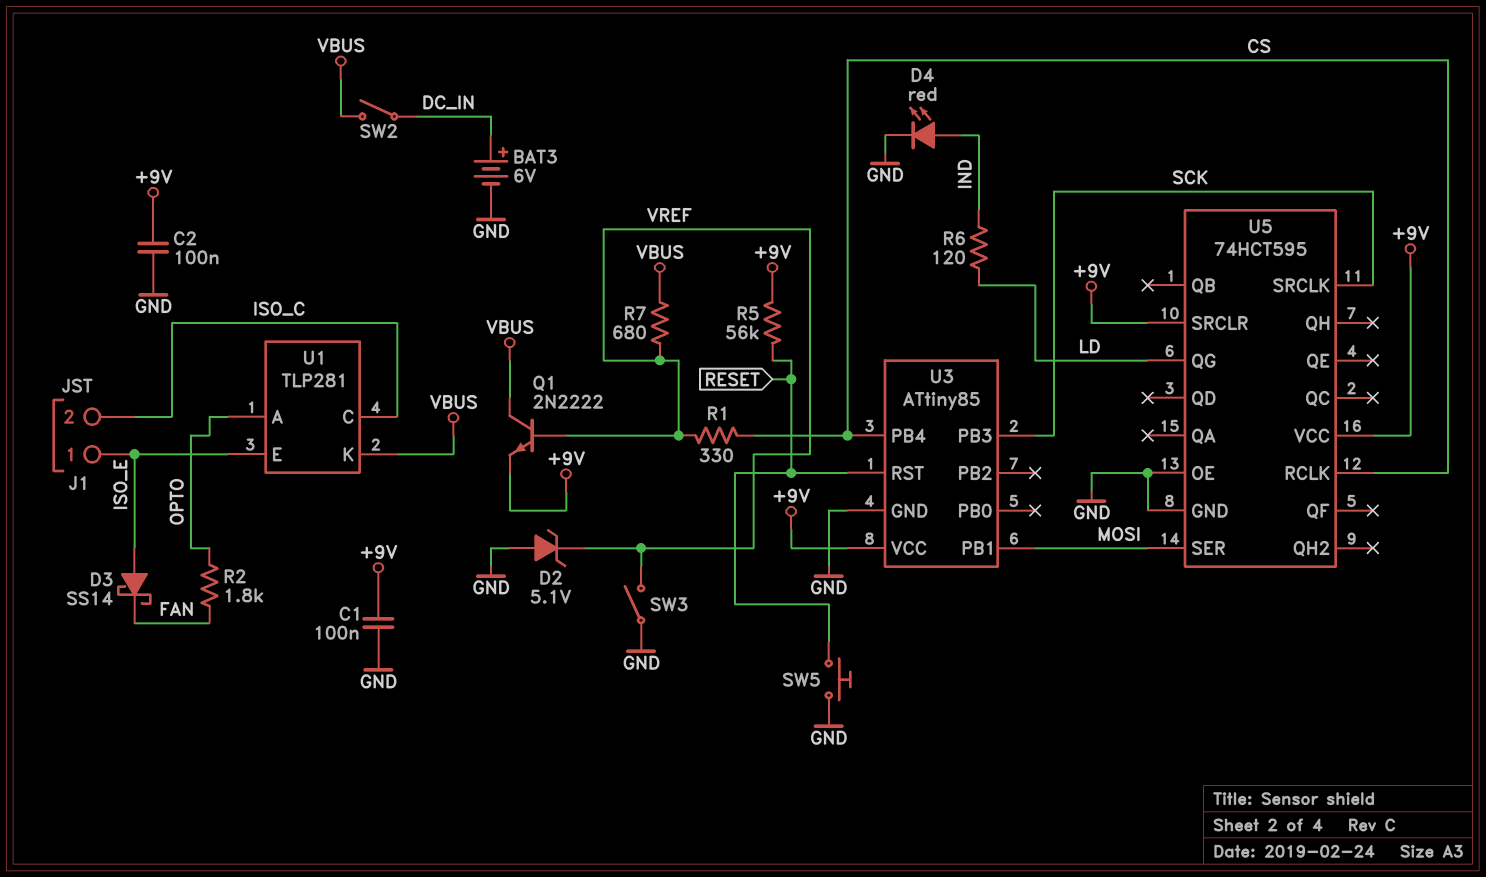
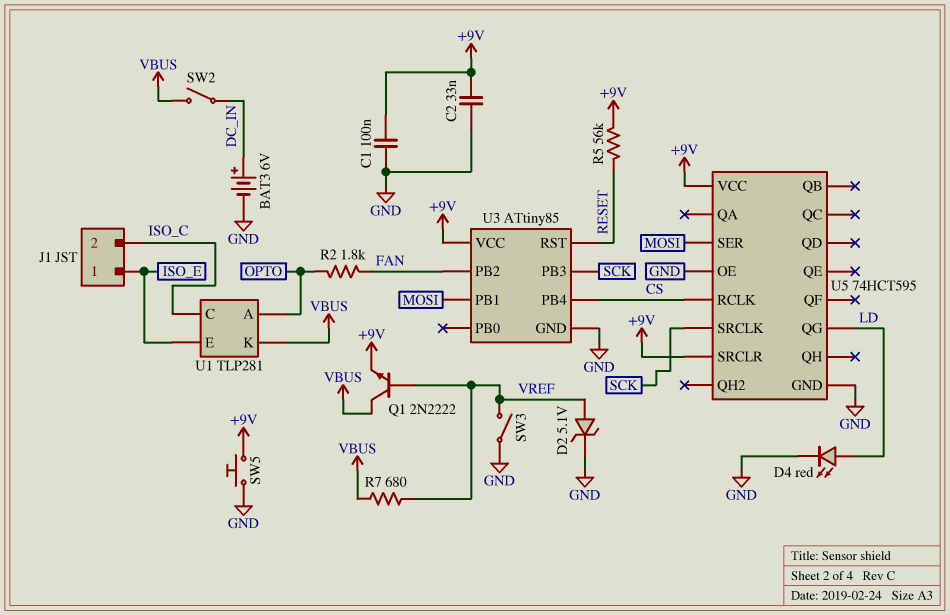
C2: 100nF (+9V, GND) -> 33nF (+9V, GND)
D2: zener 5.1V (A GND, K VREF) -> zener 5.1V (A VREF, K GND)
D3: schottky SS14 (A ISO_E, K FAN) -> none
D4: LED red (A IND, K GND) -> LED red (A LD, K GND)
R1: 330 (CS, VREF) -> none
R6: 120 (IND, LD) -> none
SW5: button (GND, RESET) -> button (+9V, GND)
U3 pin PB2: none -> FAN

